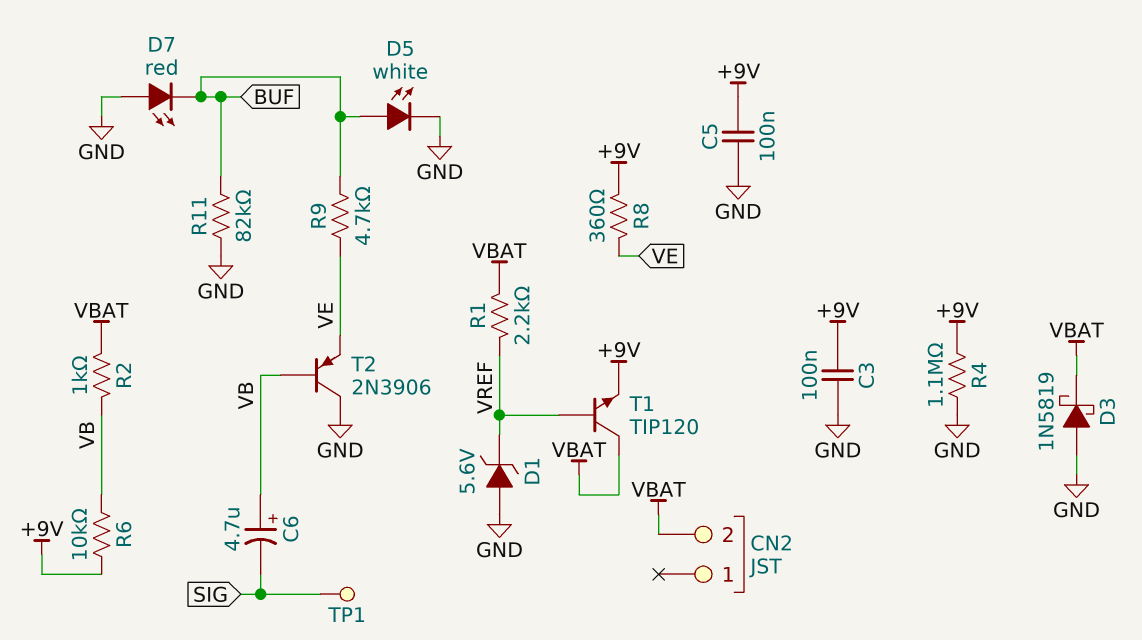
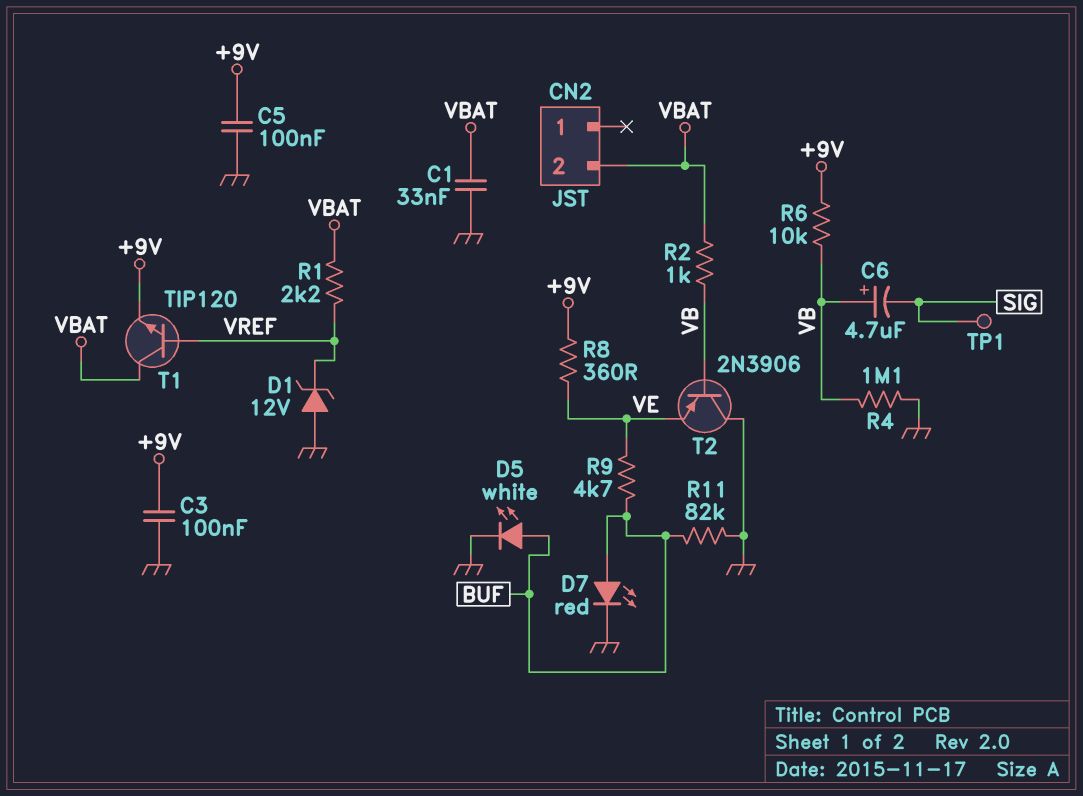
C1: none -> 33nF (GND, VBAT)
D1: zener 5.6V (A GND, K VREF) -> zener 12V (A GND, K VREF)
D3: schottky 1N5819 (A GND, K VBAT) -> none
D7: LED red (A GND, K BUF) -> LED red (A BUF, K GND)
R4: 1.1M (+9V, GND) -> 1.1M (GND, VB)

